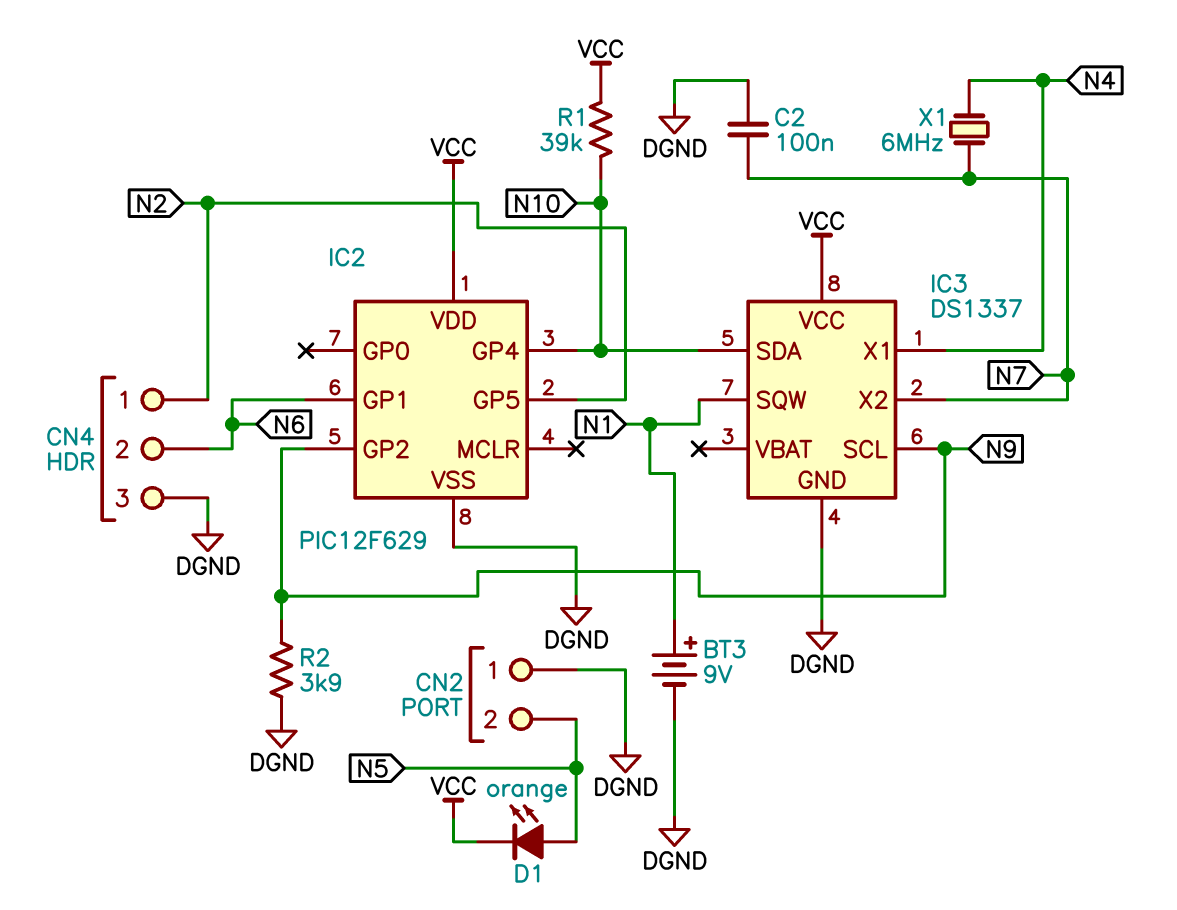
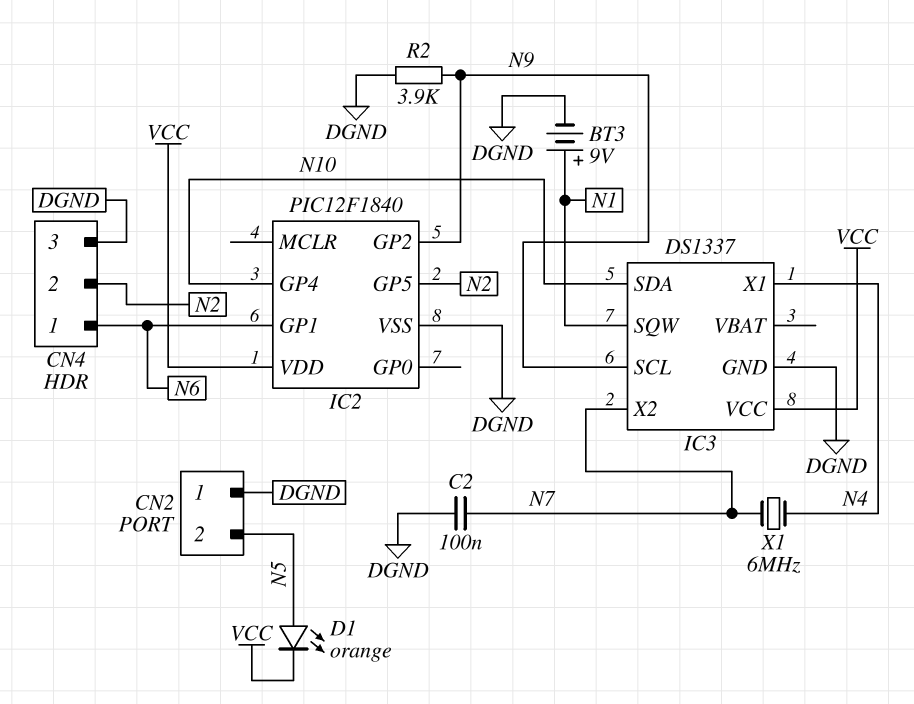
CN4 pin 1: N2 -> N6
CN4 pin 2: N6 -> N2
IC2: PIC12F629 -> PIC12F1840
R1: 39k (N10, VCC) -> none

